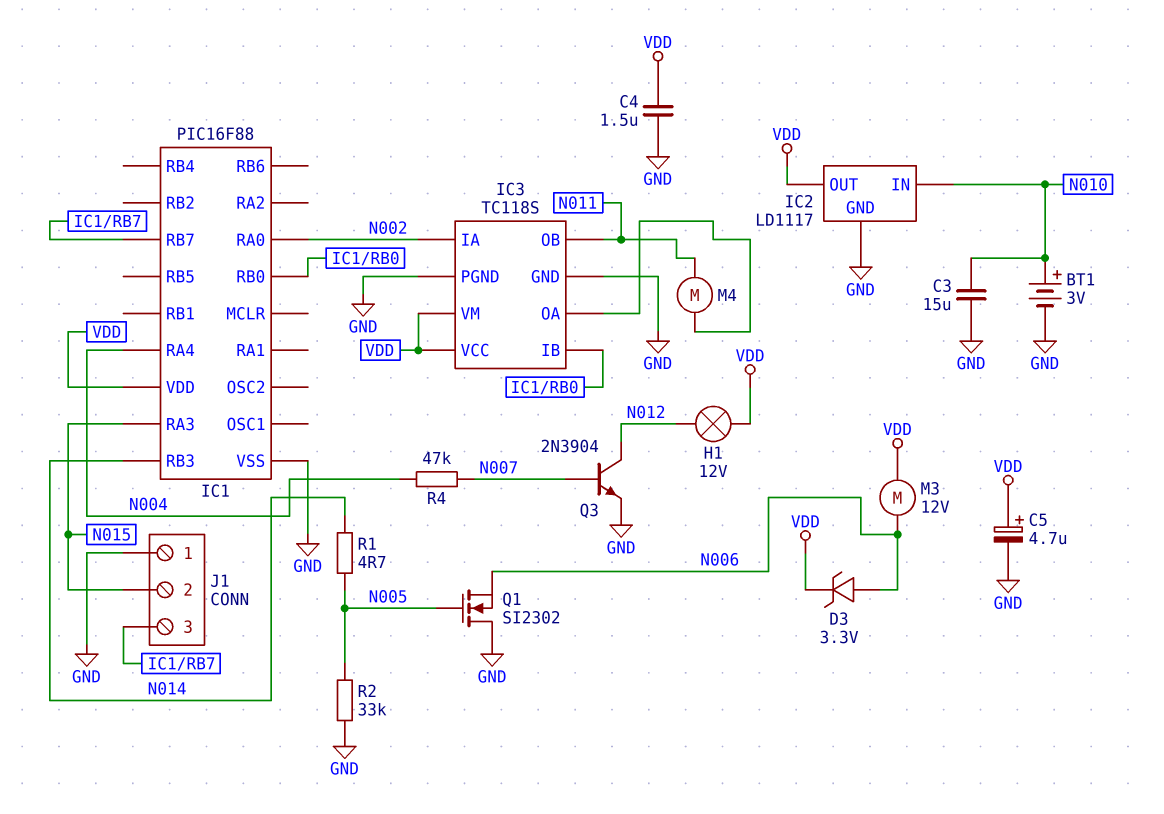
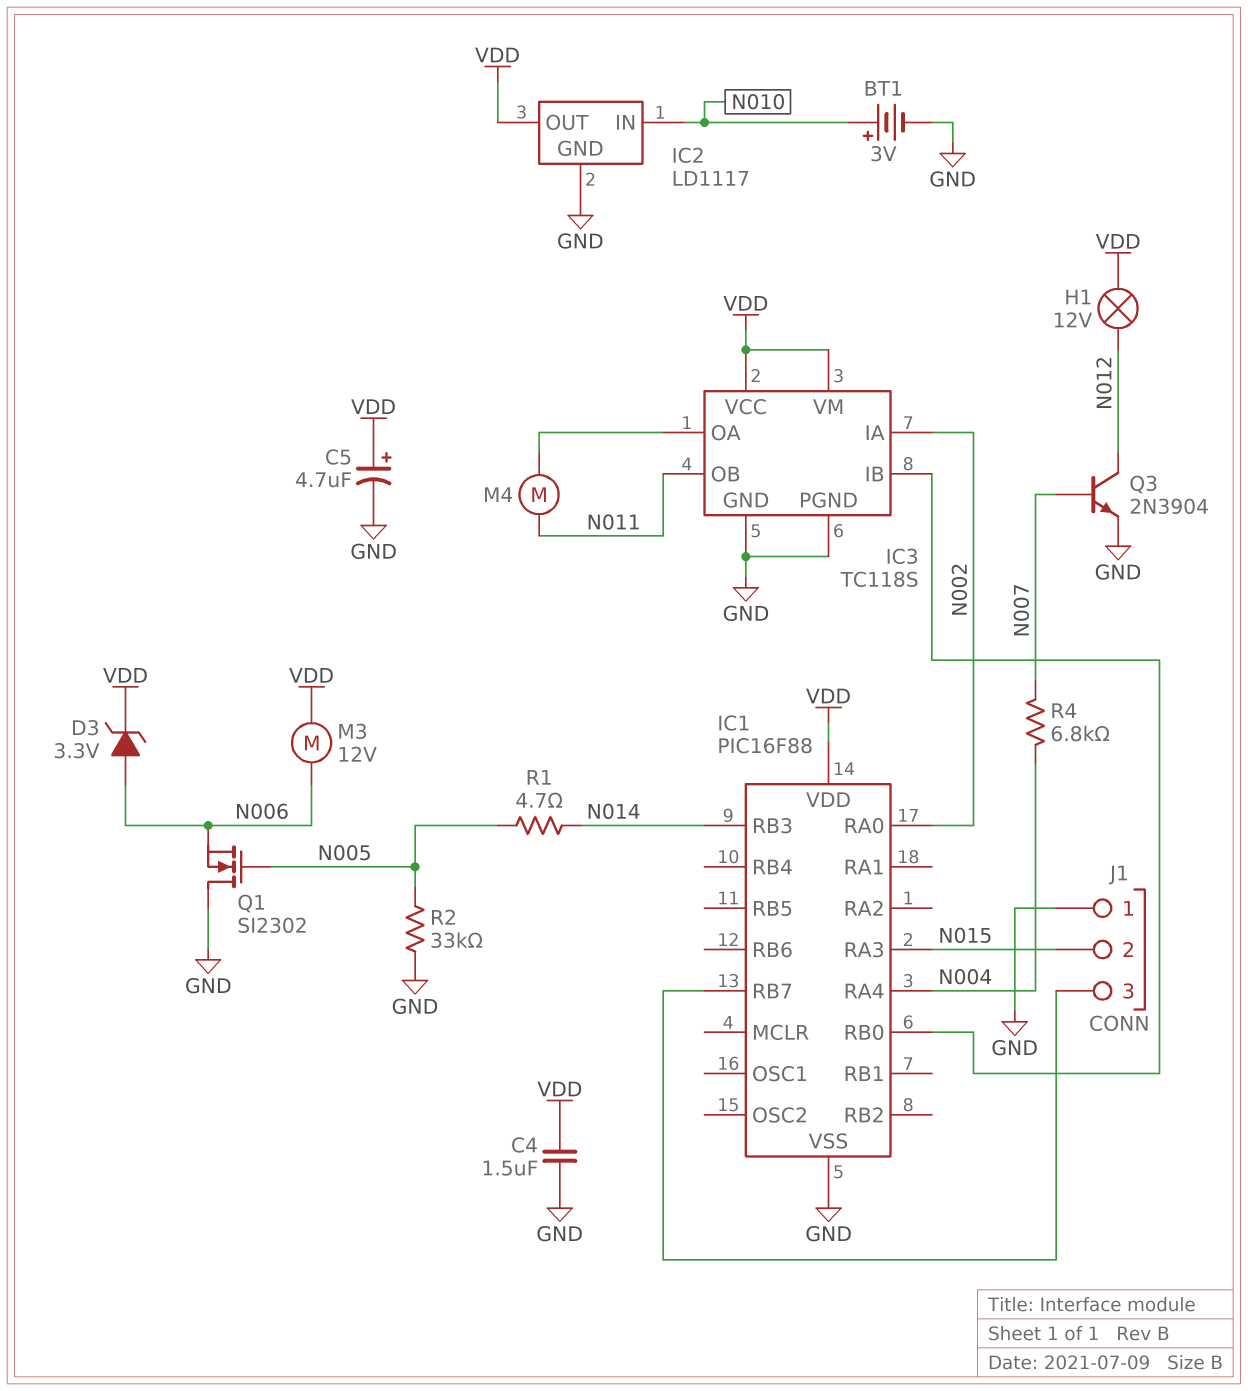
C3: 15uF (GND, N010) -> none
R4: 47k (N004, N007) -> 6.8k (N004, N007)

